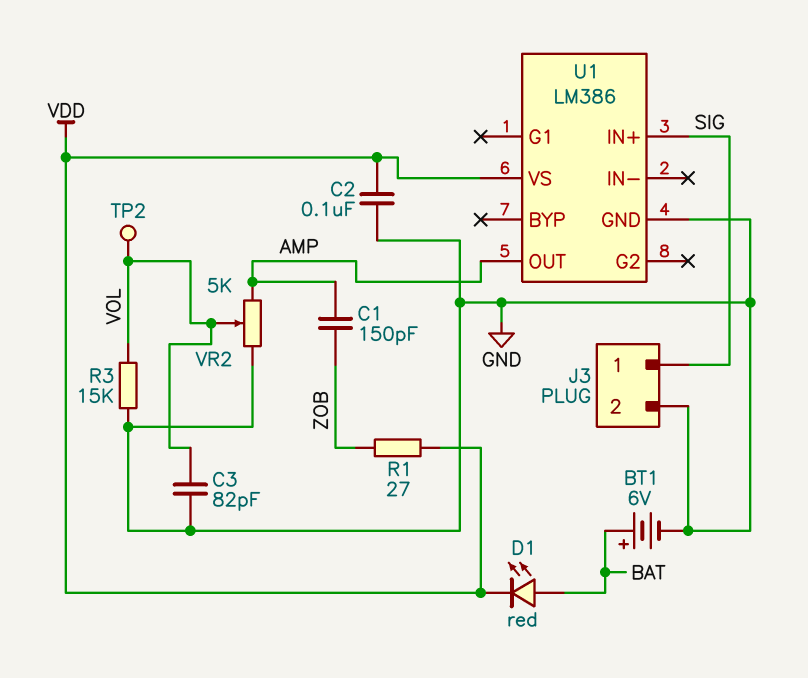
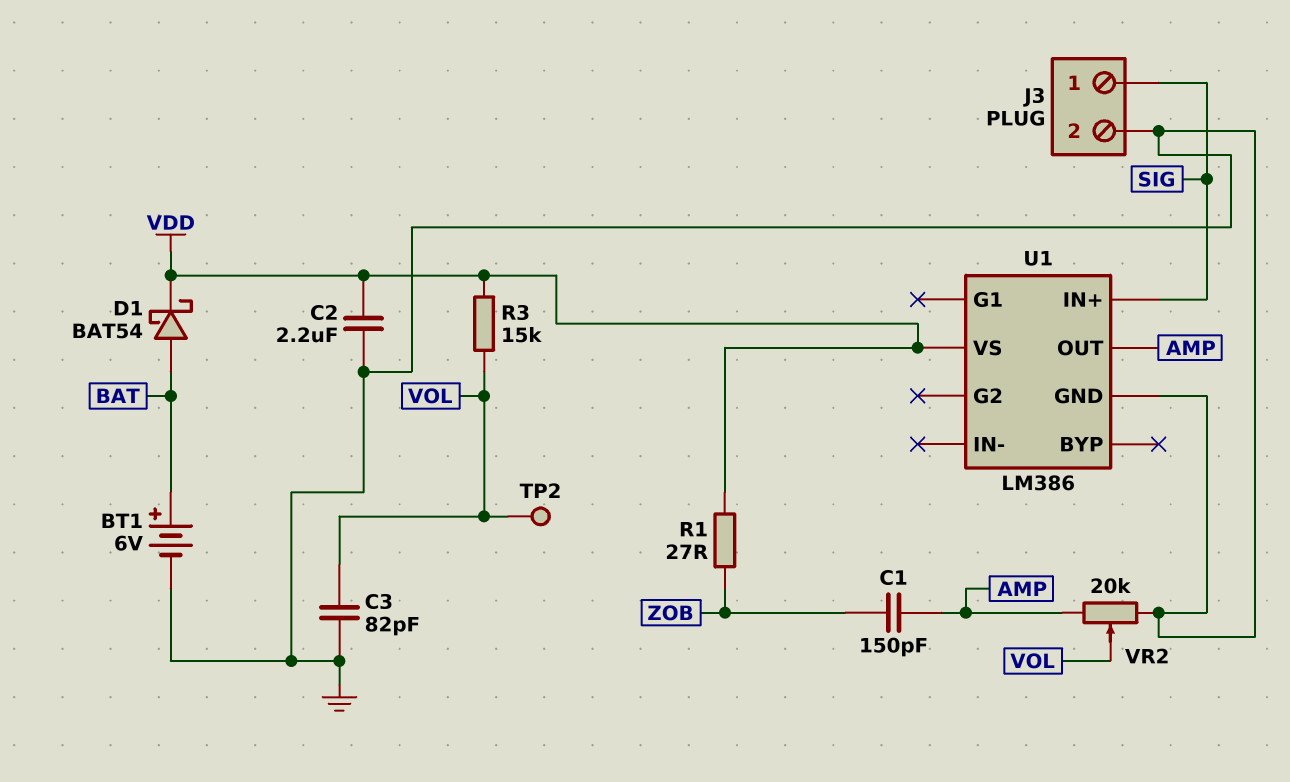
C2: 100nF (GND, VDD) -> 2.2uF (GND, VDD)
D1: LED red (A BAT, K VDD) -> schottky BAT54 (A BAT, K VDD)
R3: 15k (GND, VOL) -> 15k (VDD, VOL)
VR2: 5k (AMP, GND, wiper VOL) -> 20k (AMP, GND, wiper VOL)

